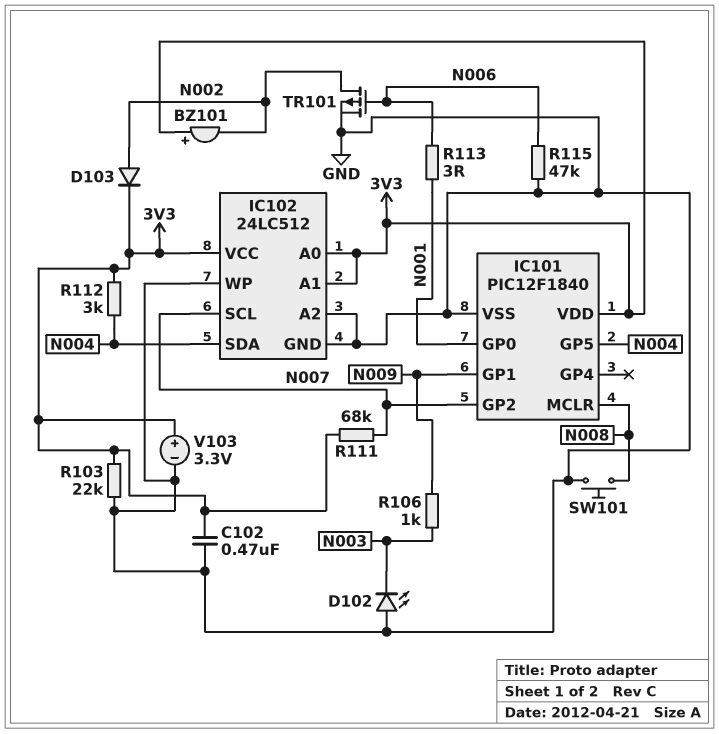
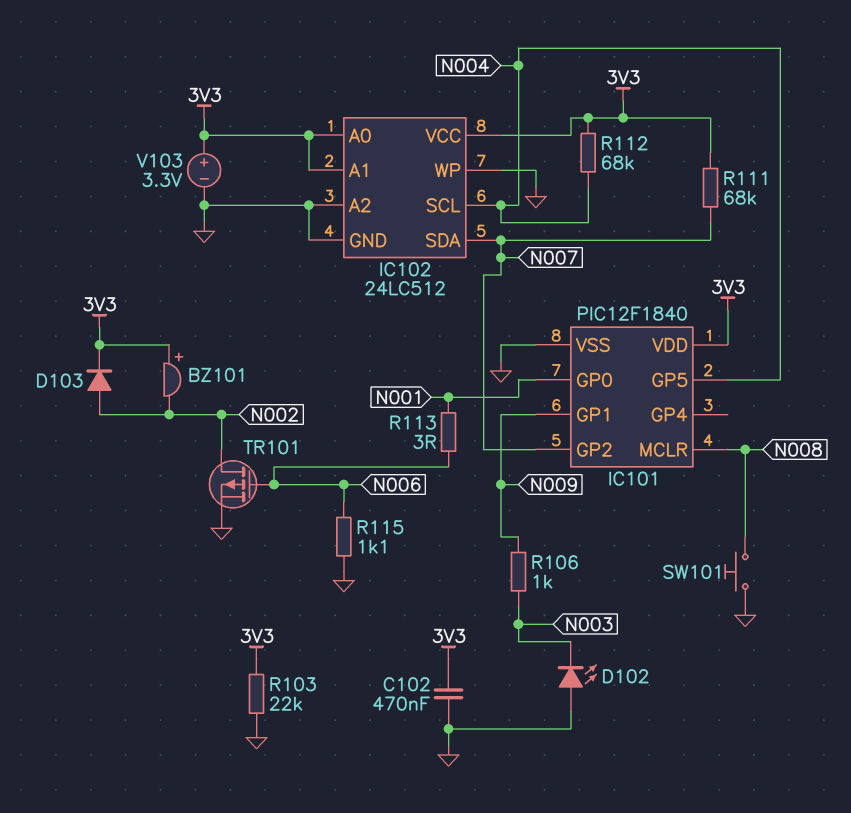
IC102 pin SCL: N007 -> N004
IC102 pin SDA: N004 -> N007
R112: 3k (3V3, N004) -> 68k (3V3, N004)
R115: 47k (GND, N006) -> 1.1k (GND, N006)

